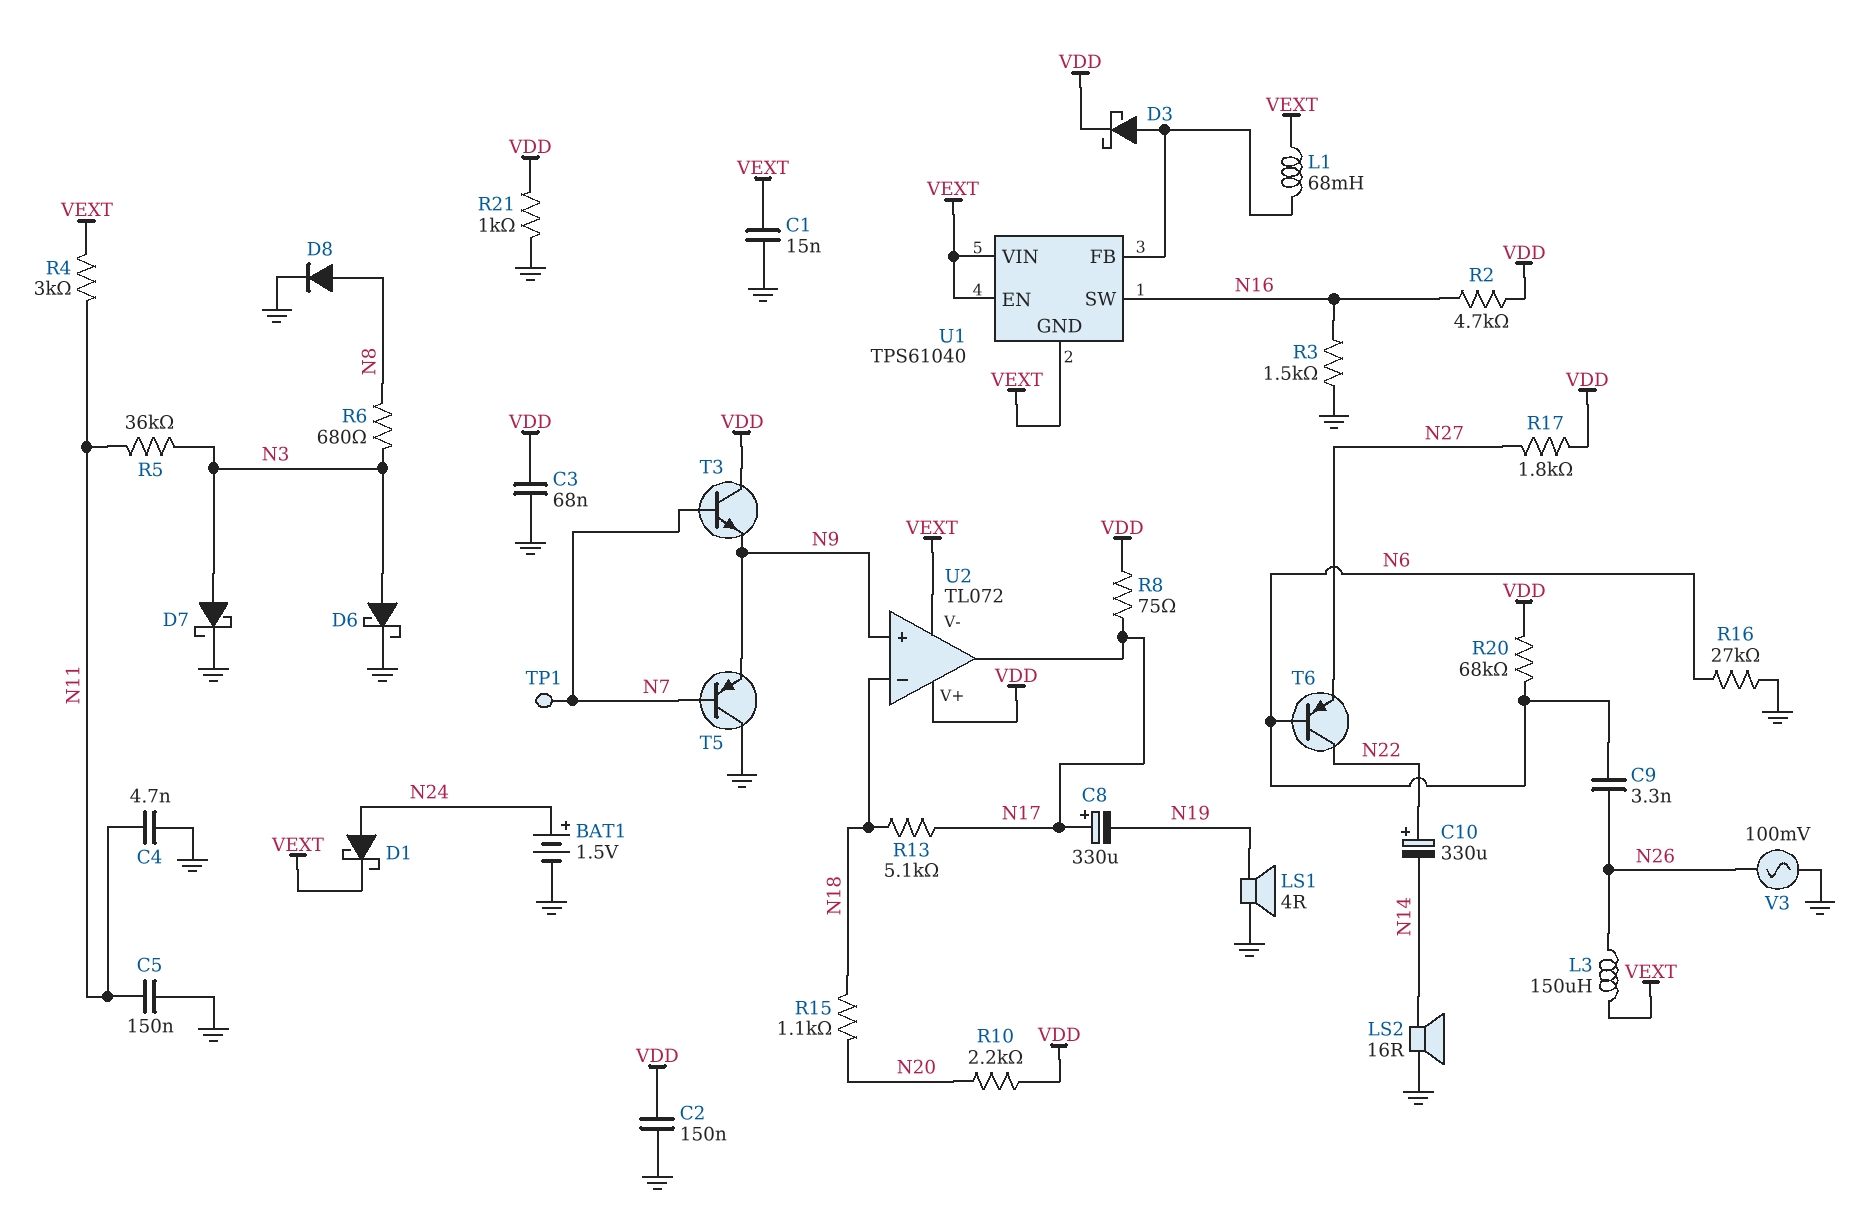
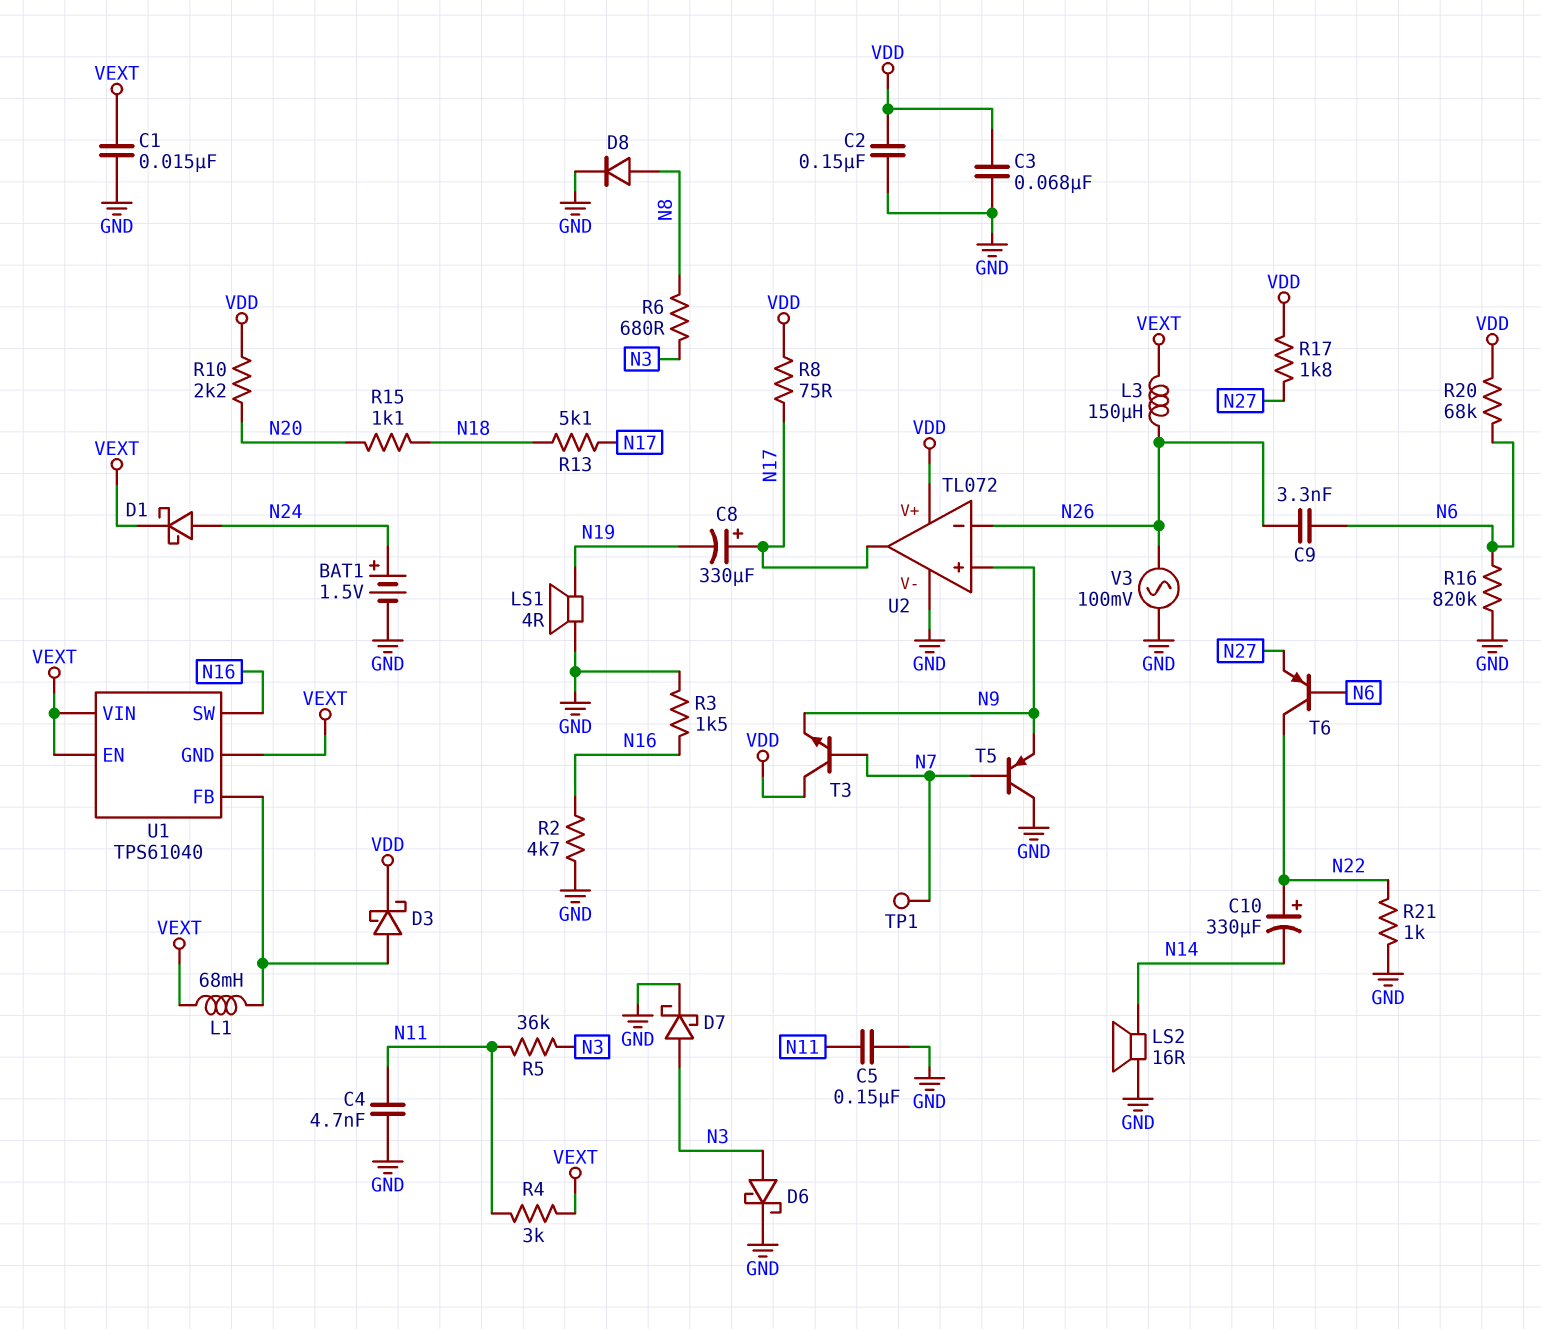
R2: 4.7k (N16, VDD) -> 4.7k (GND, N16)
R16: 27k (GND, N6) -> 820k (GND, N6)
R21: 1k (GND, VDD) -> 1k (GND, N22)
U2 pin V-: VEXT -> GND
U2 pin in-: N18 -> N26

